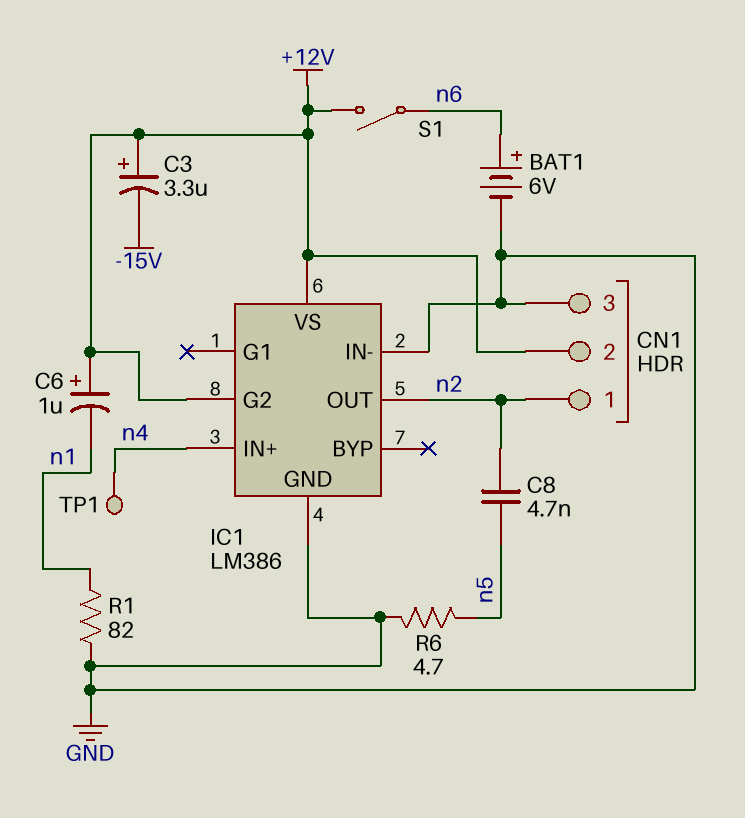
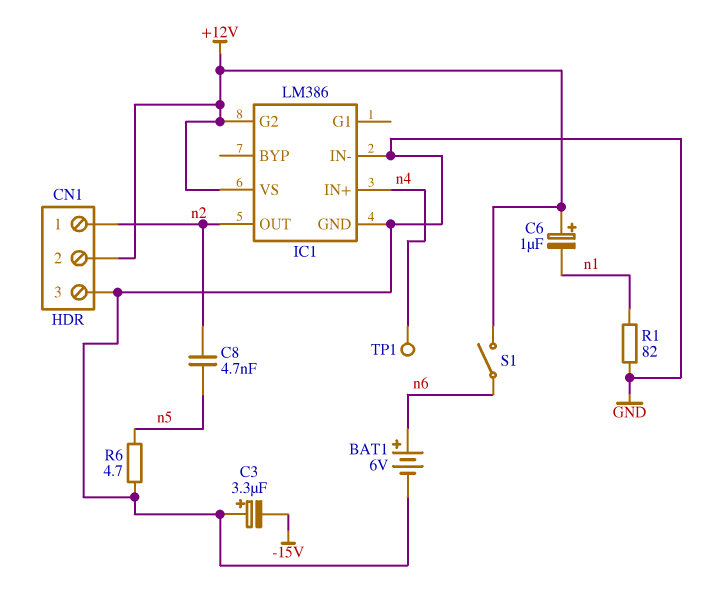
C3: 3.3uF (plus +12V, minus -15V) -> 3.3uF (plus GND, minus -15V)

